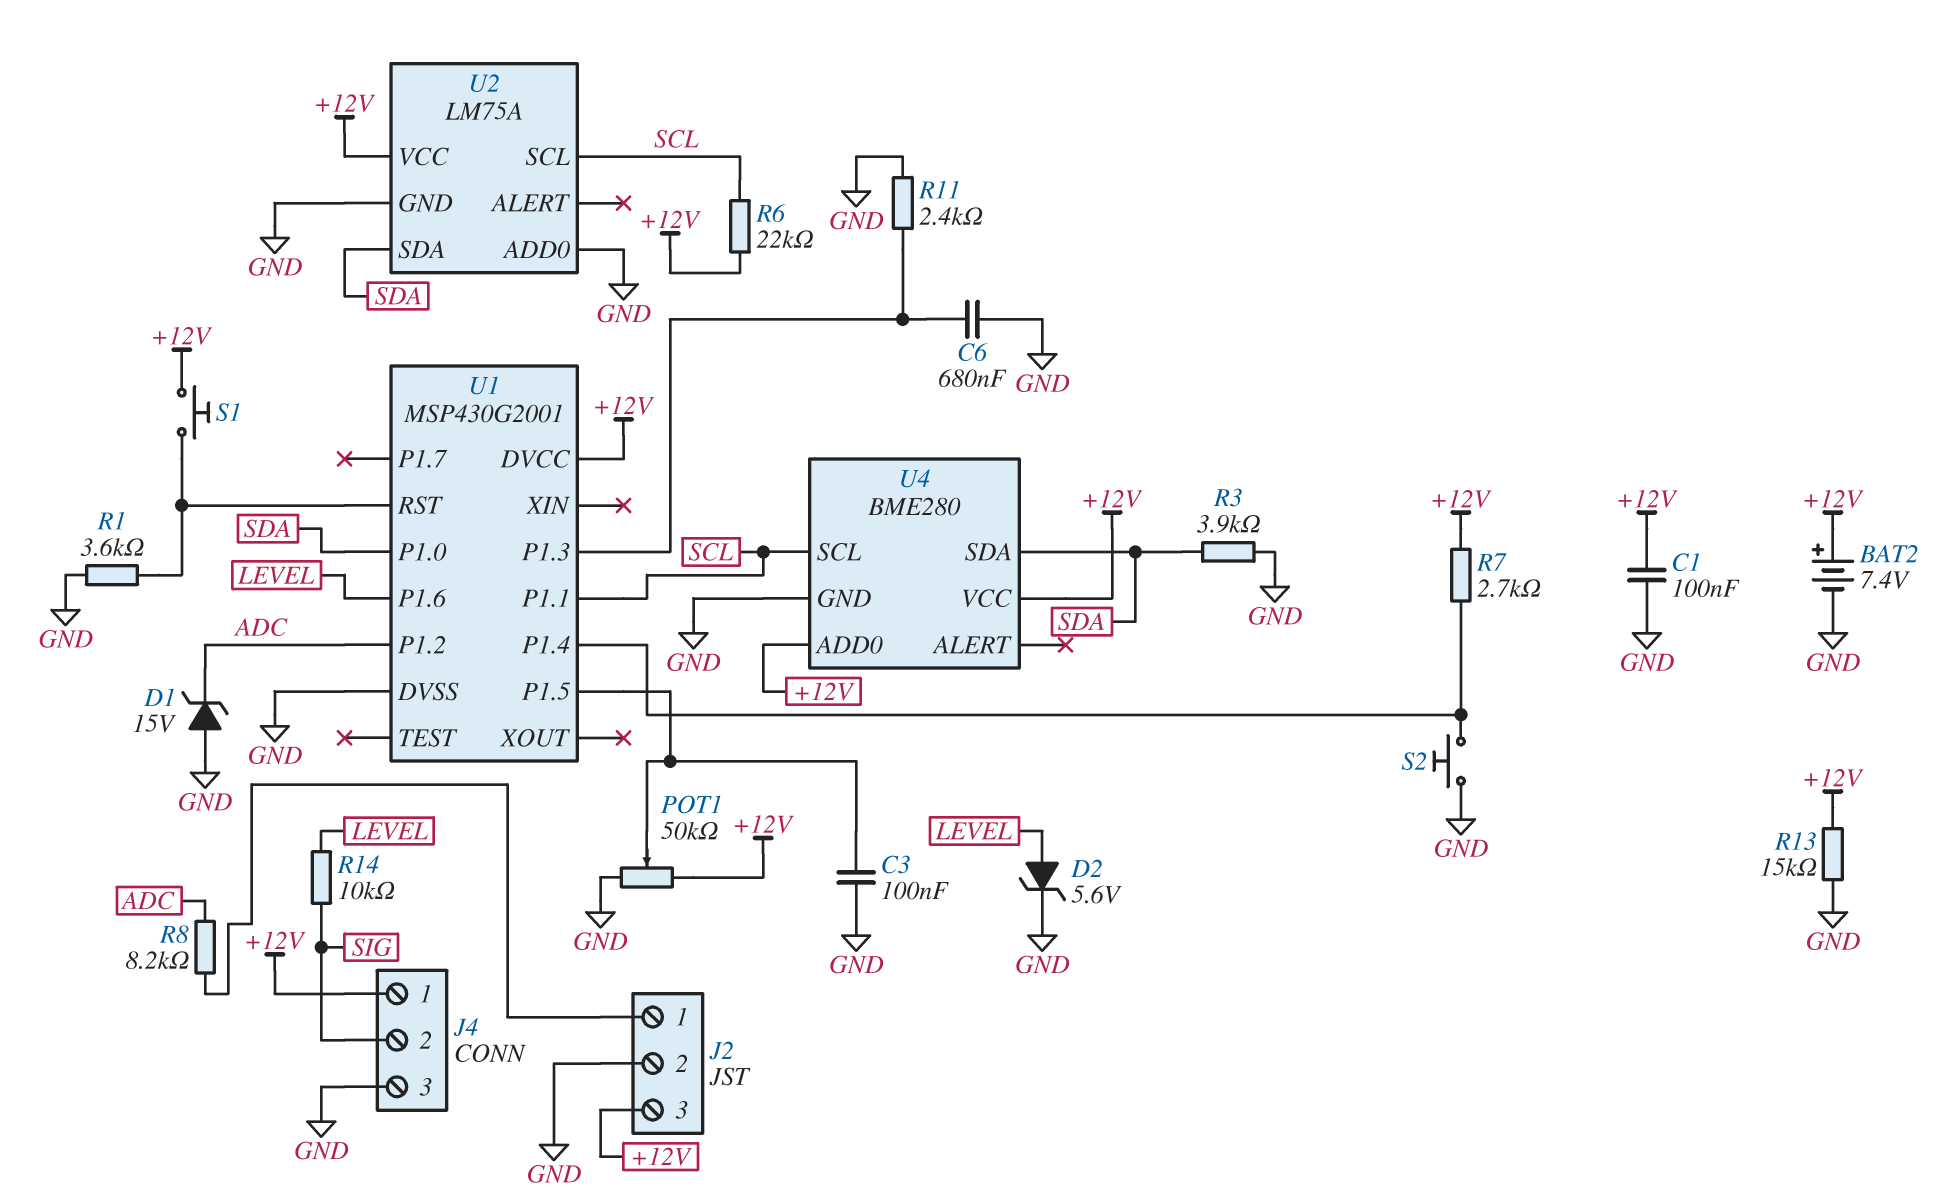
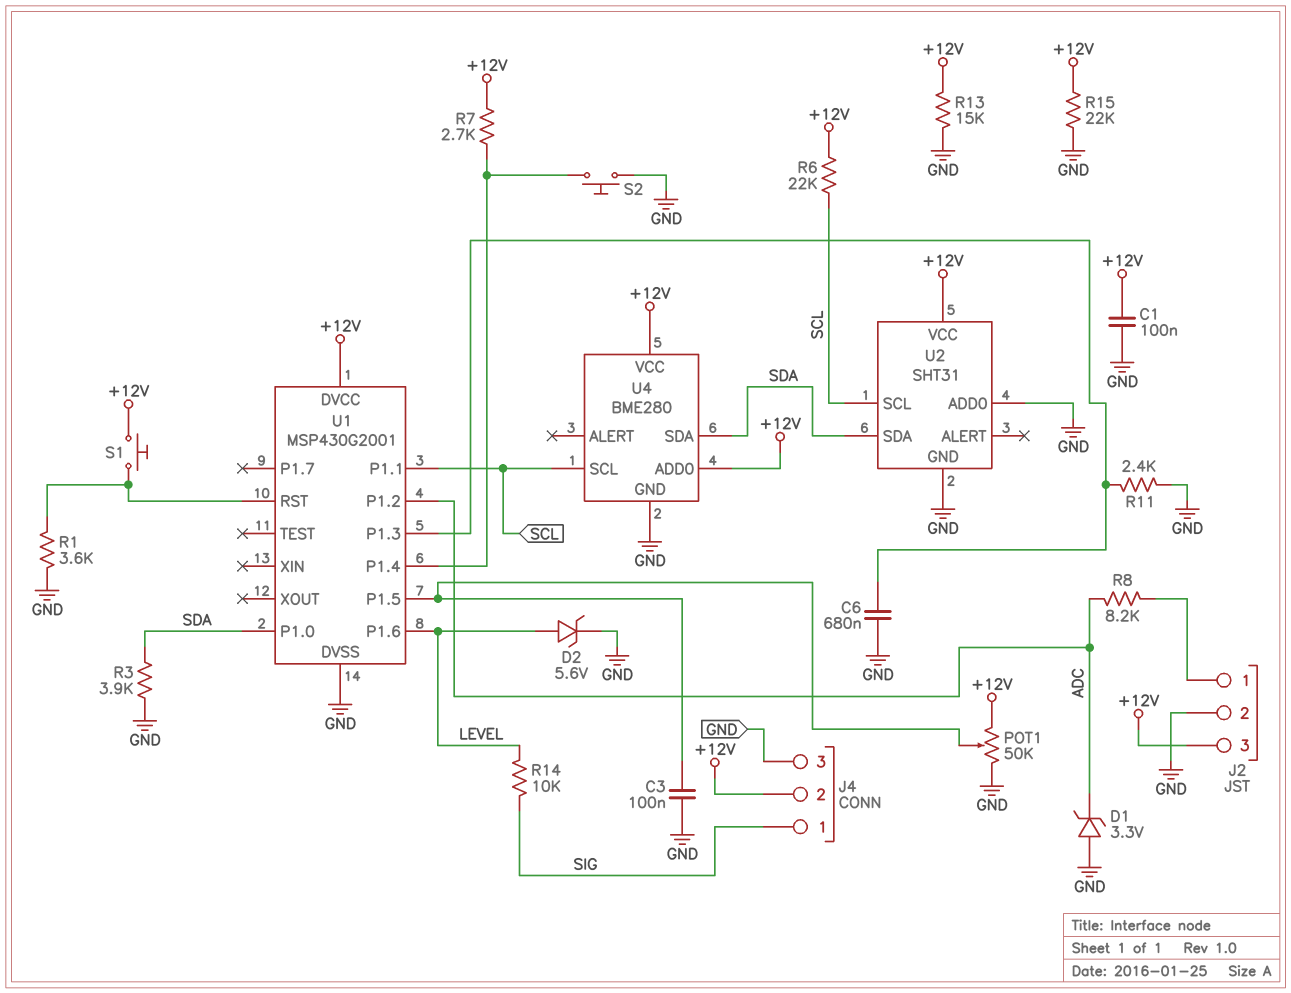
BAT2: 7.4V (plus +12V, minus GND) -> none
D1: zener 15V (A GND, K ADC) -> zener 3.3V (A GND, K ADC)
J4 pin 1: +12V -> SIG
J4 pin 2: SIG -> +12V
R15: none -> 22k (+12V, GND)
U2: LM75A -> SHT31

